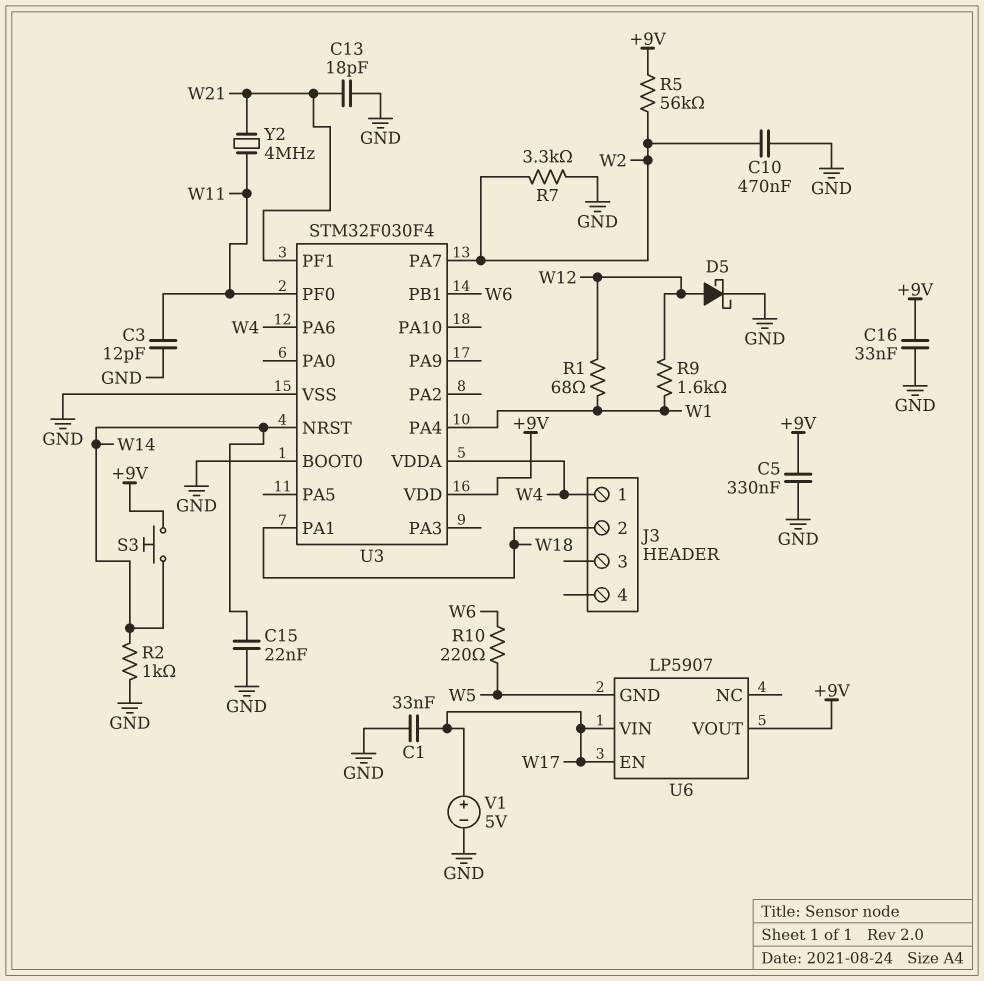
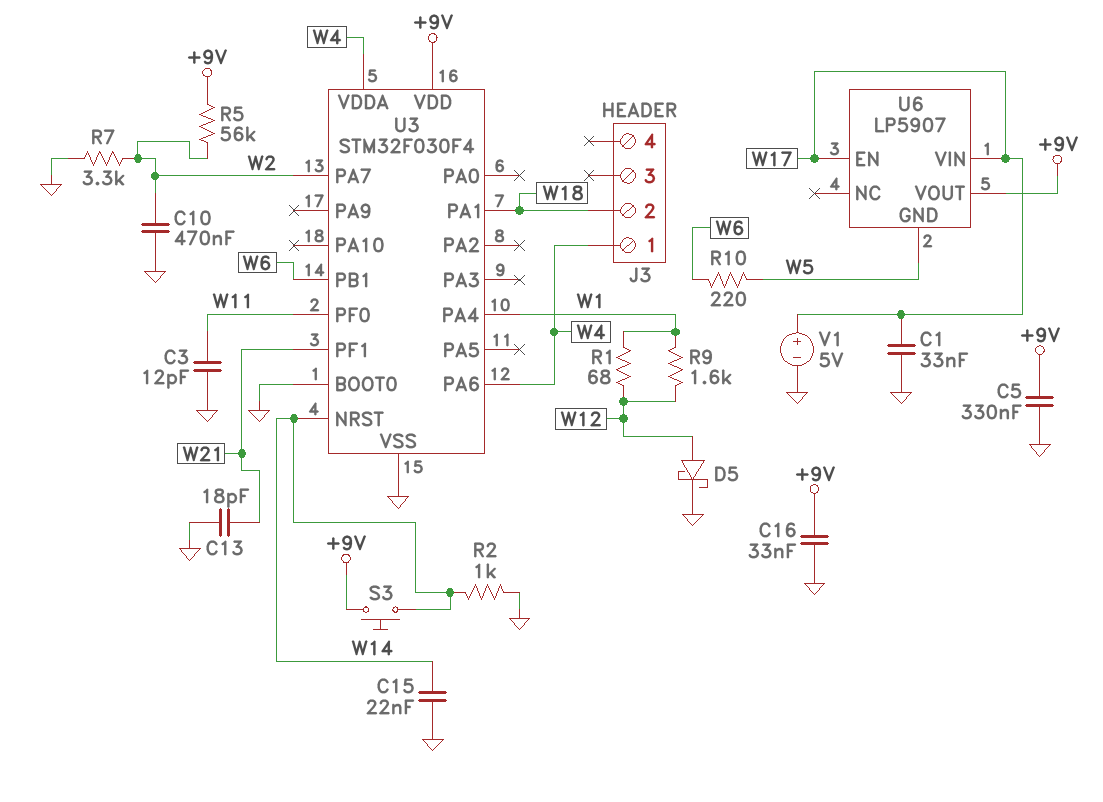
Y2: 4MHz (W11, W21) -> none

